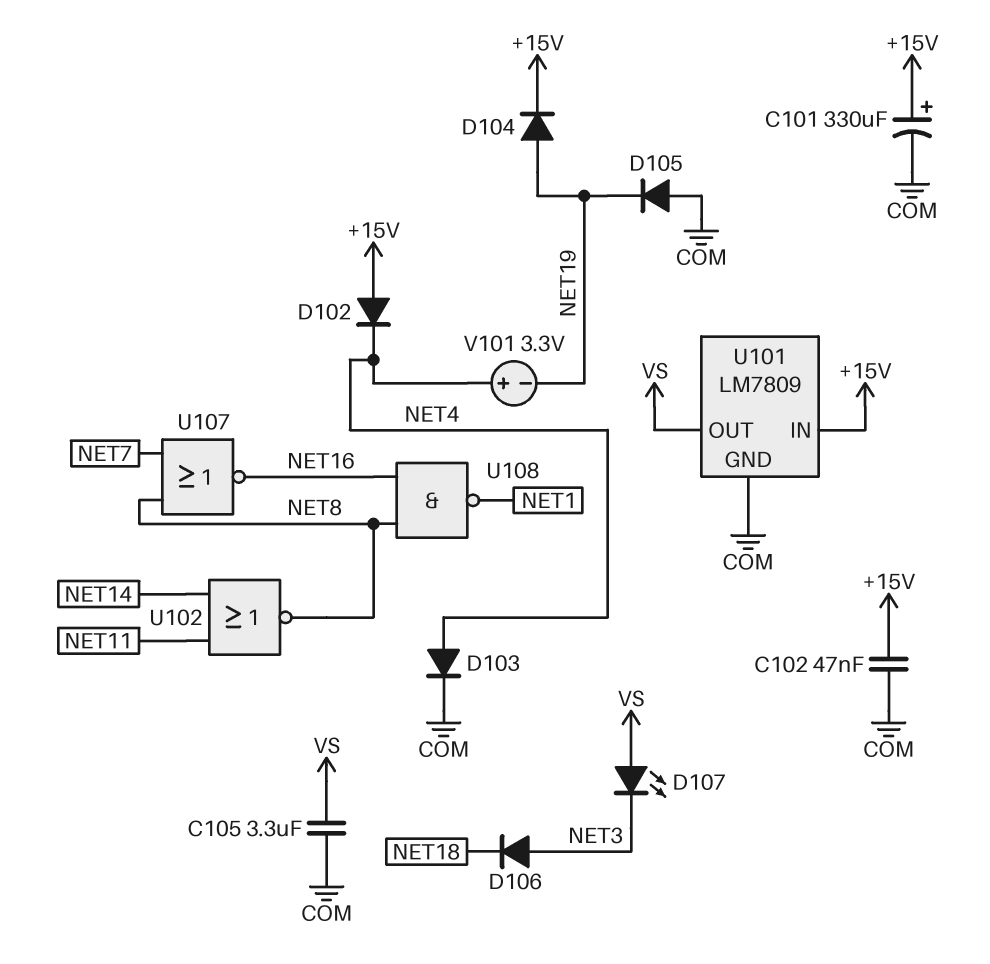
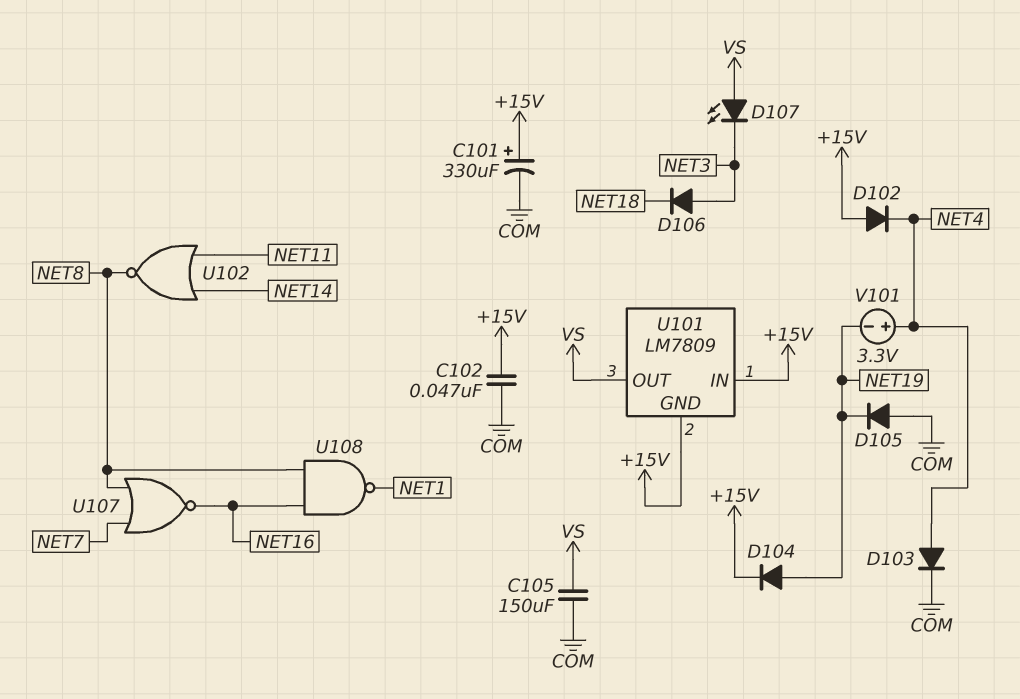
C105: 3.3uF (COM, VS) -> 150uF (COM, VS)
U101 pin GND: COM -> +15V

